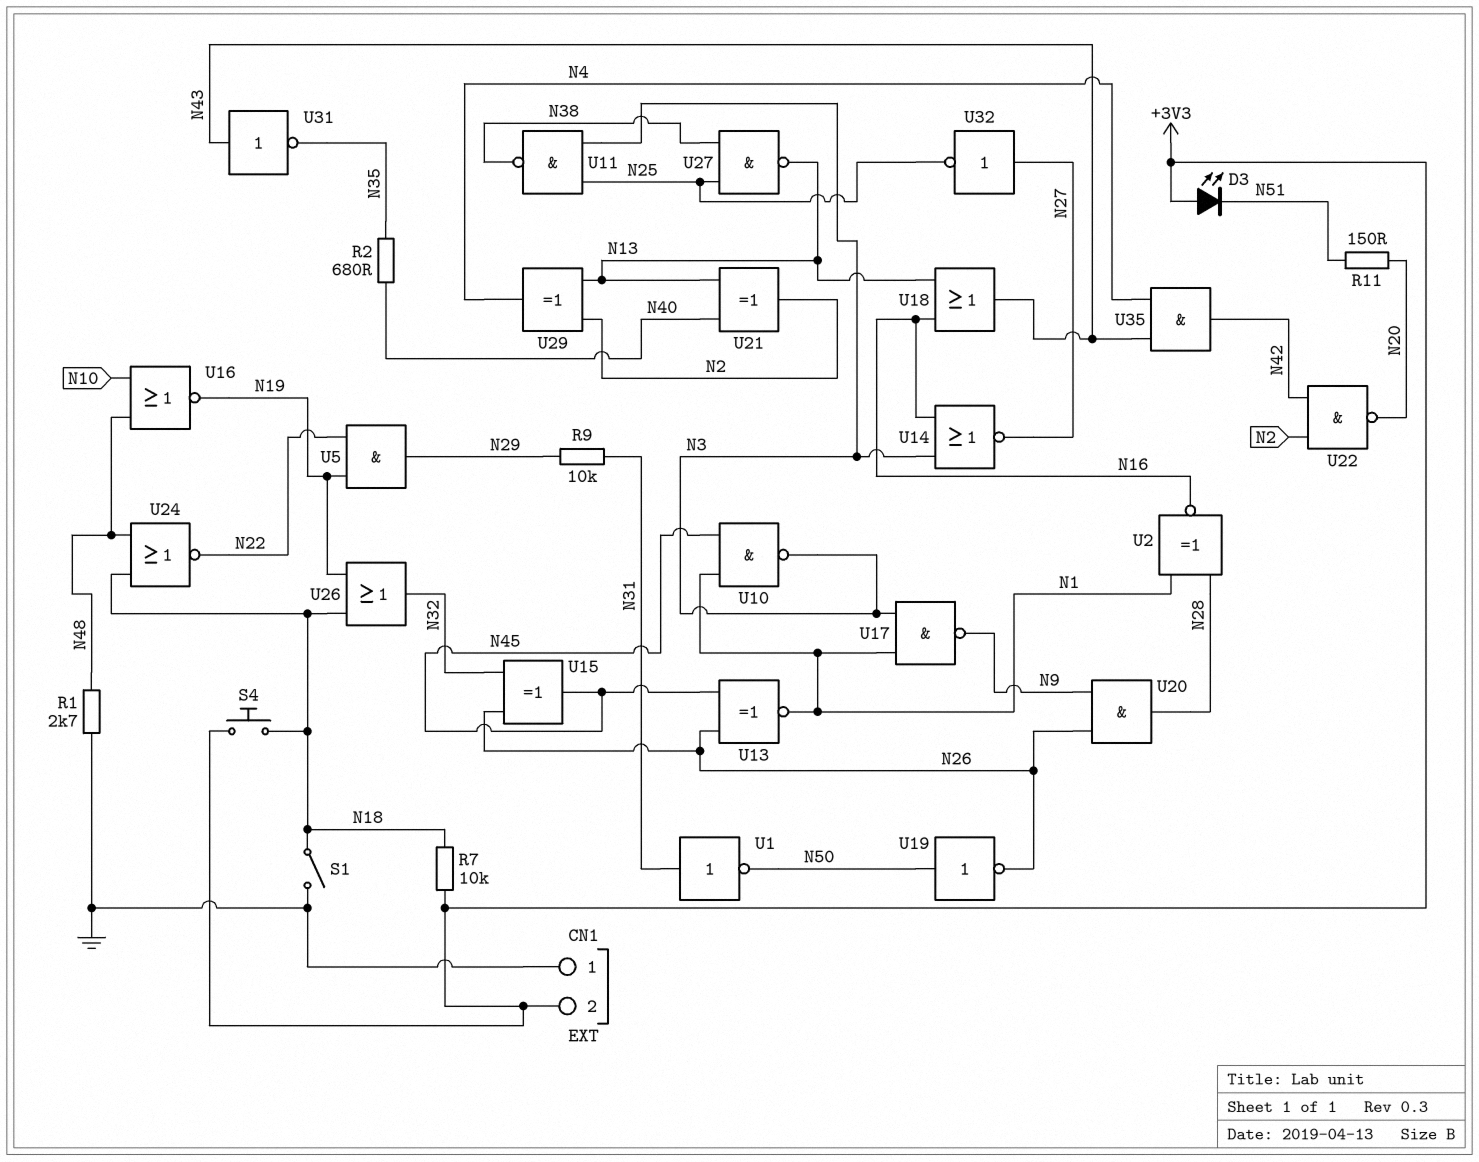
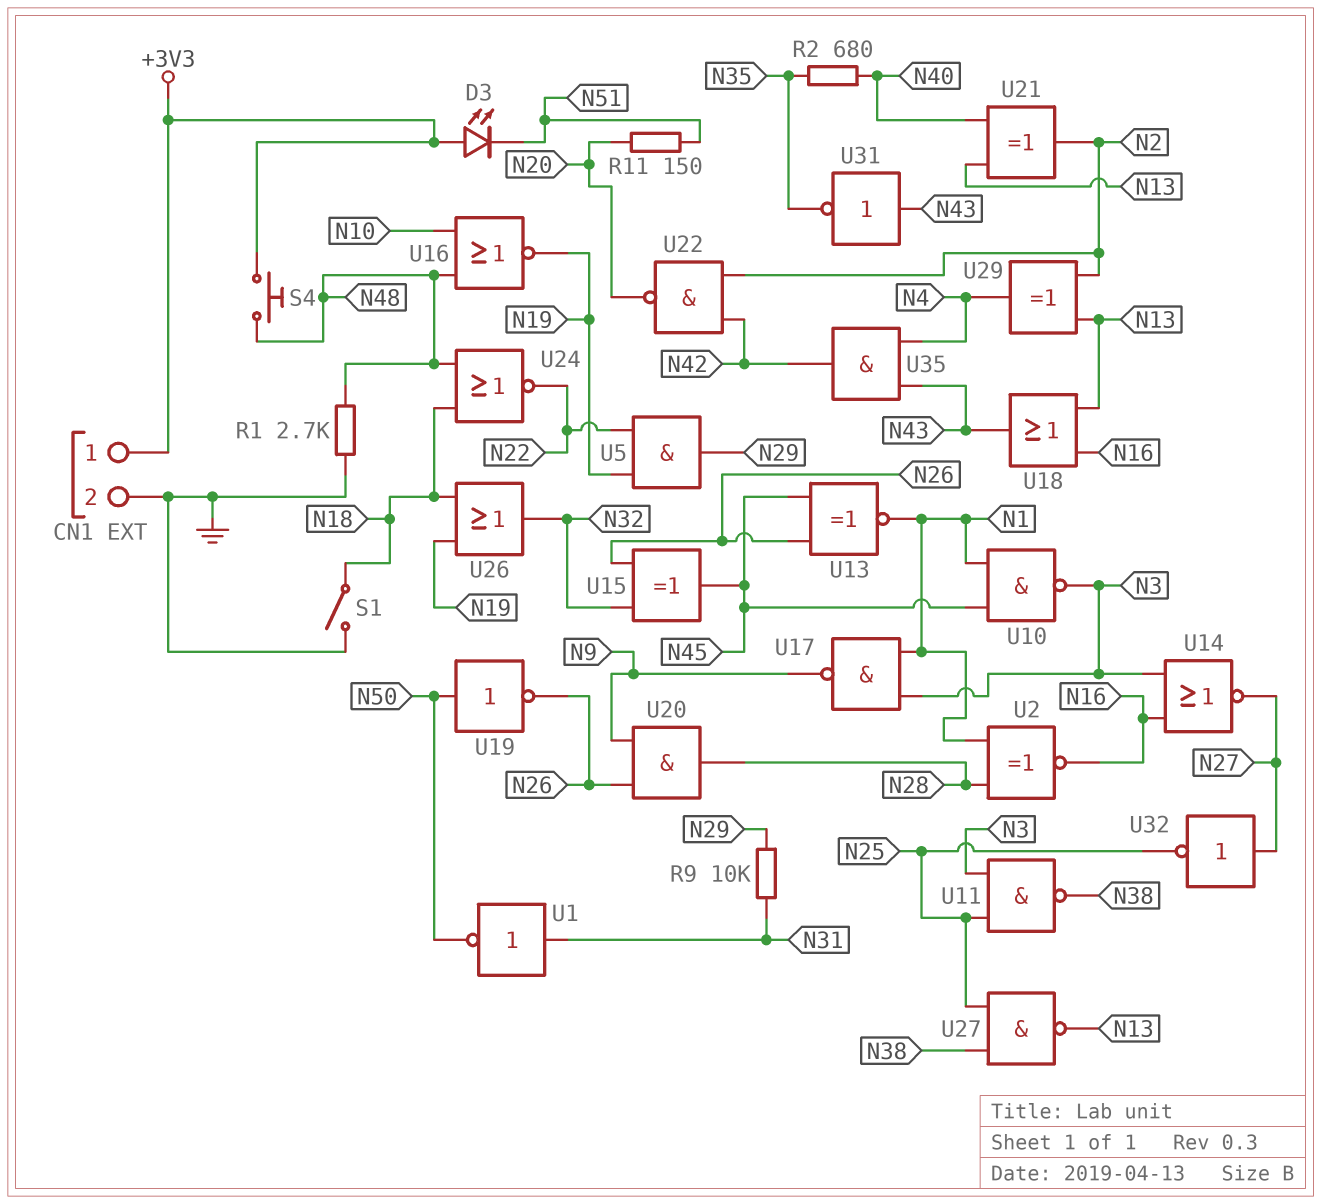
CN1 pin 1: GND -> +3V3
CN1 pin 2: +3V3 -> GND
R7: 10k (+3V3, N18) -> none
S4: button (+3V3, N18) -> button (+3V3, N48)

